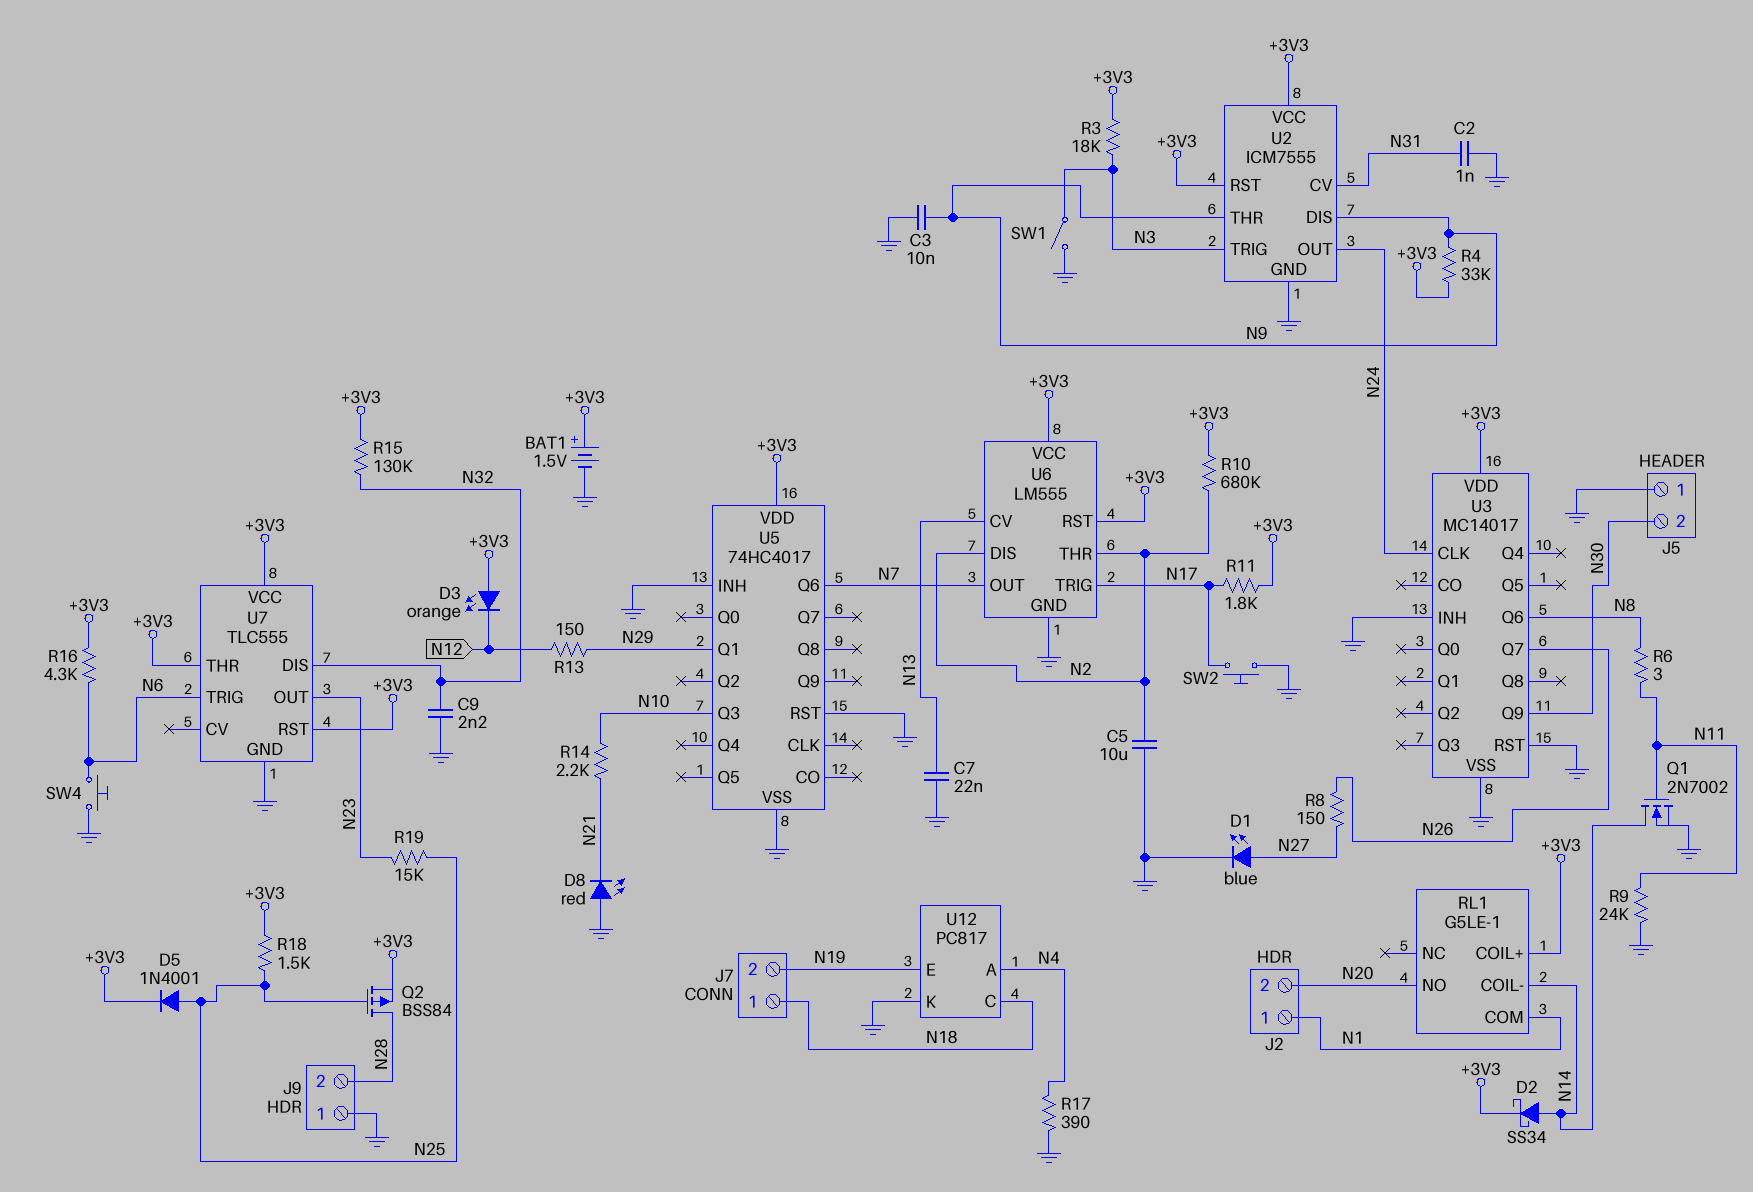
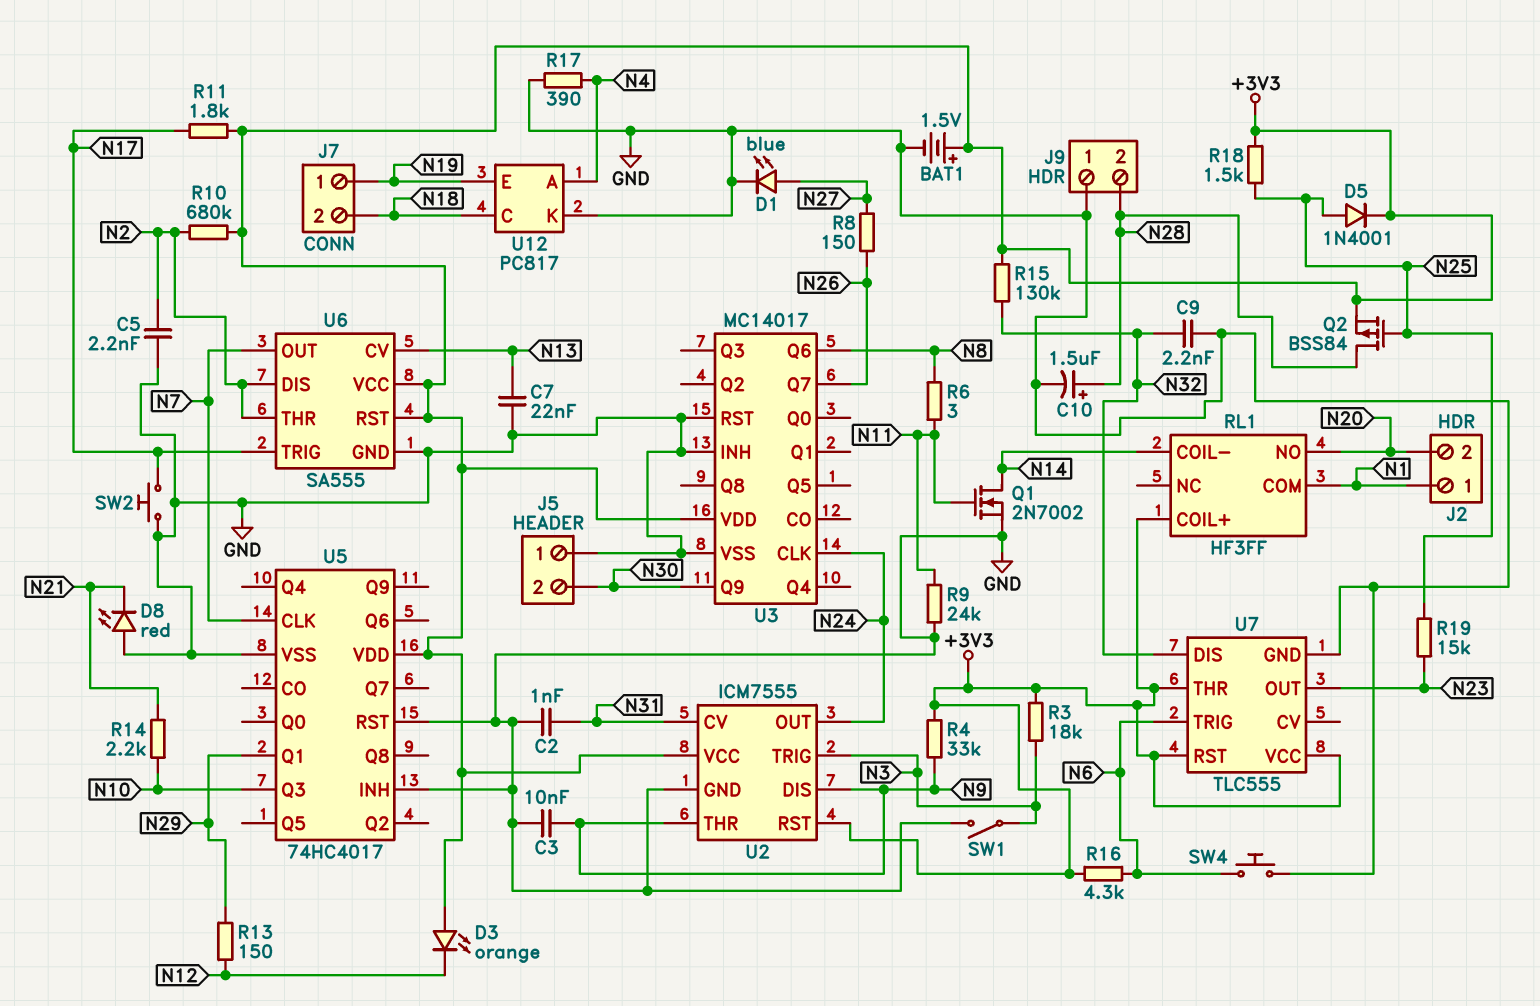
C5: 10uF (GND, N2) -> 2.2nF (GND, N2)
C10: none -> 1.5uF (plus N28, minus GND)
D2: schottky SS34 (A N14, K +3V3) -> none
J7 pin 1: N18 -> N19
J7 pin 2: N19 -> N18
RL1: G5LE-1 -> HF3FF
U5 pin CLK: none -> N7
U5 pin Q6: N7 -> none
U6: LM555 -> SA555

